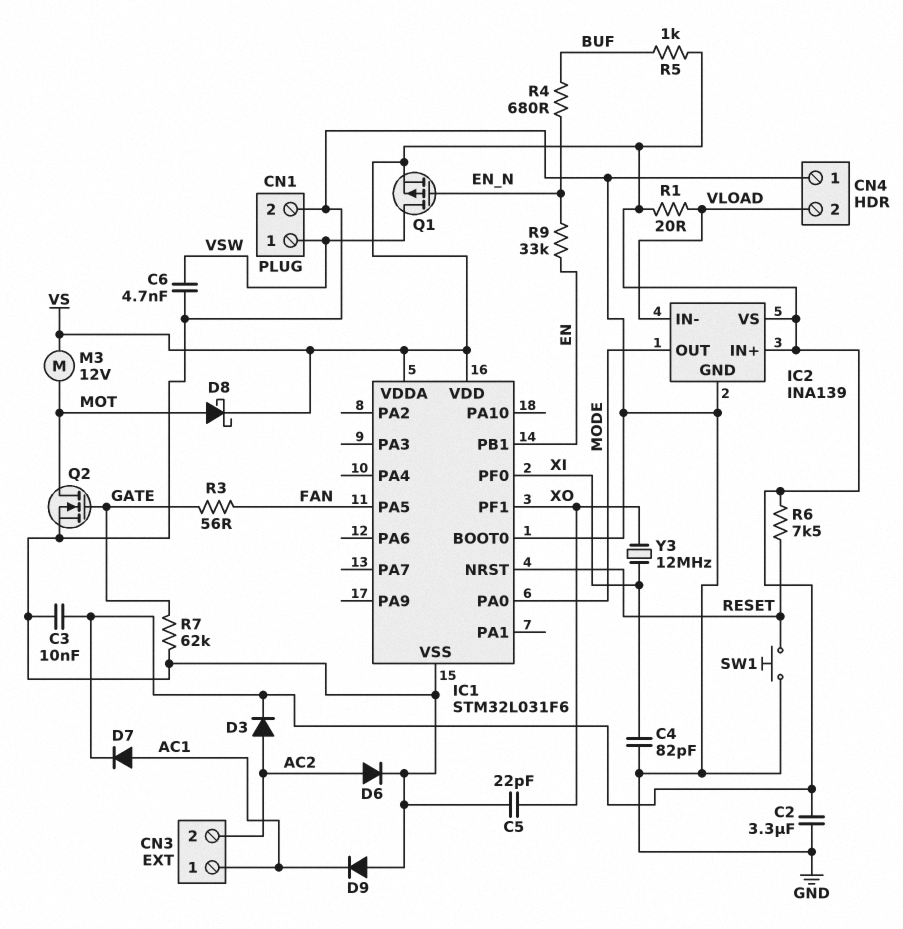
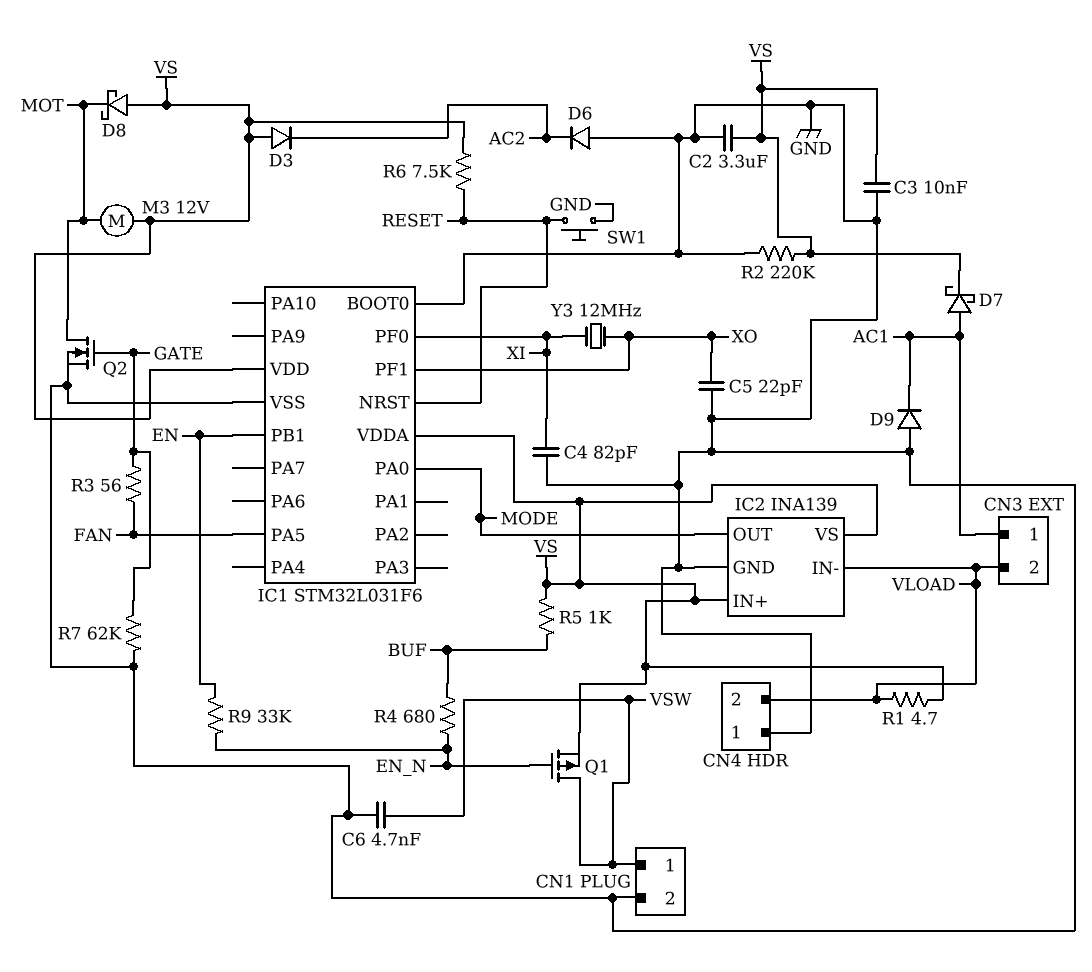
CN3 pin 2: AC2 -> VLOAD
D3: diode (A AC2, K VS) -> diode (A VS, K AC2)
D6: diode (A AC2, K GND) -> diode (A GND, K AC2)
D7: diode (A AC1, K VS) -> schottky (A AC1, K VS)
D8: schottky (A MOT, K VS) -> schottky (A VS, K MOT)
R1: 20 (VLOAD, VS) -> 4.7 (VLOAD, VS)
R2: none -> 220k (GND, VS)

